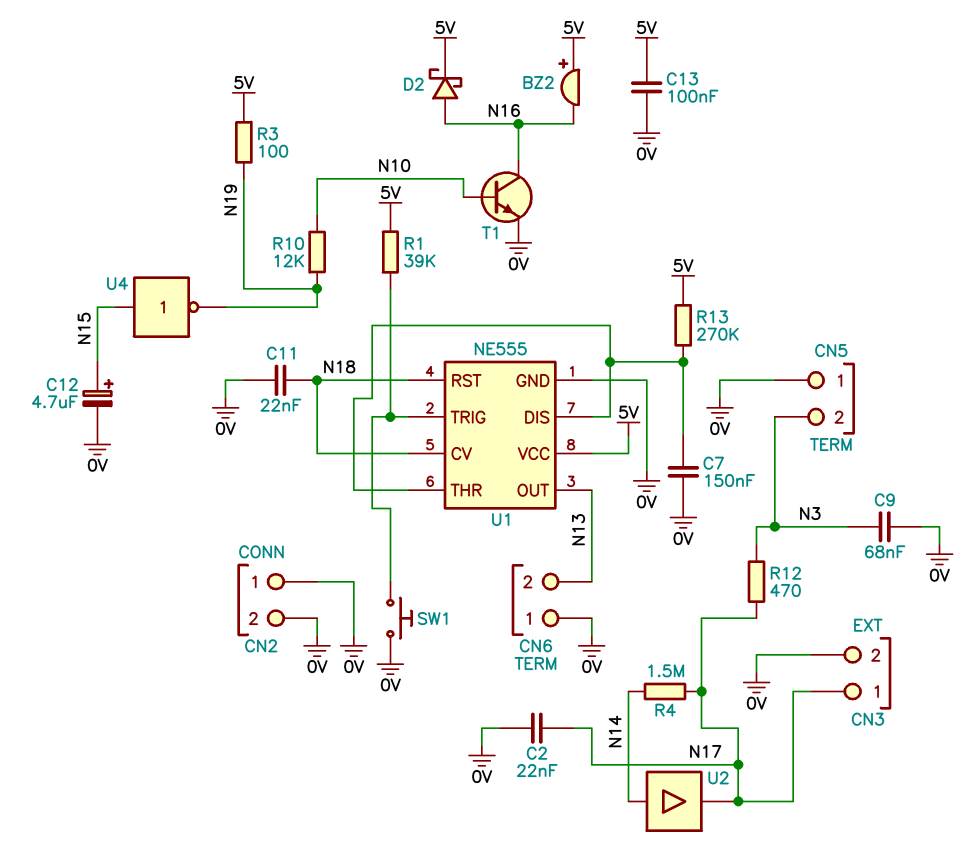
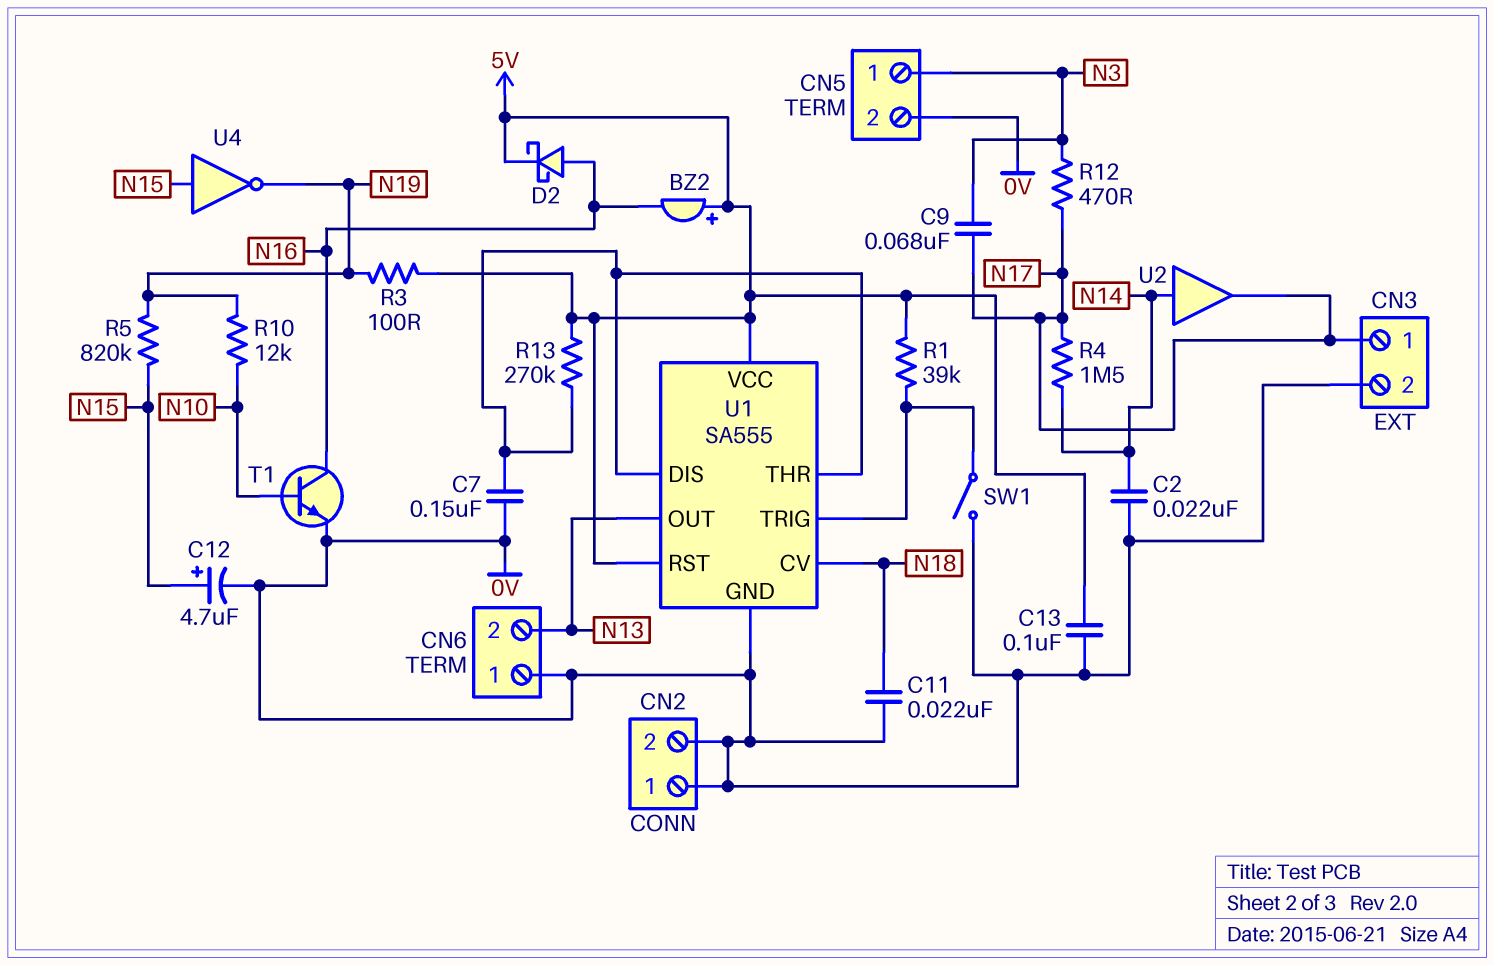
C2: 22nF (0V, N17) -> 22nF (0V, N14)
C9: 68nF (0V, N3) -> 68nF (N3, N17)
CN5 pin 1: 0V -> N3
CN5 pin 2: N3 -> 0V
R5: none -> 820k (N15, N19)
SW1: button (0V, U1/TRIG) -> switch (0V, U1/TRIG)
U1: NE555 -> SA555
U1 pin RST: N18 -> 5V

